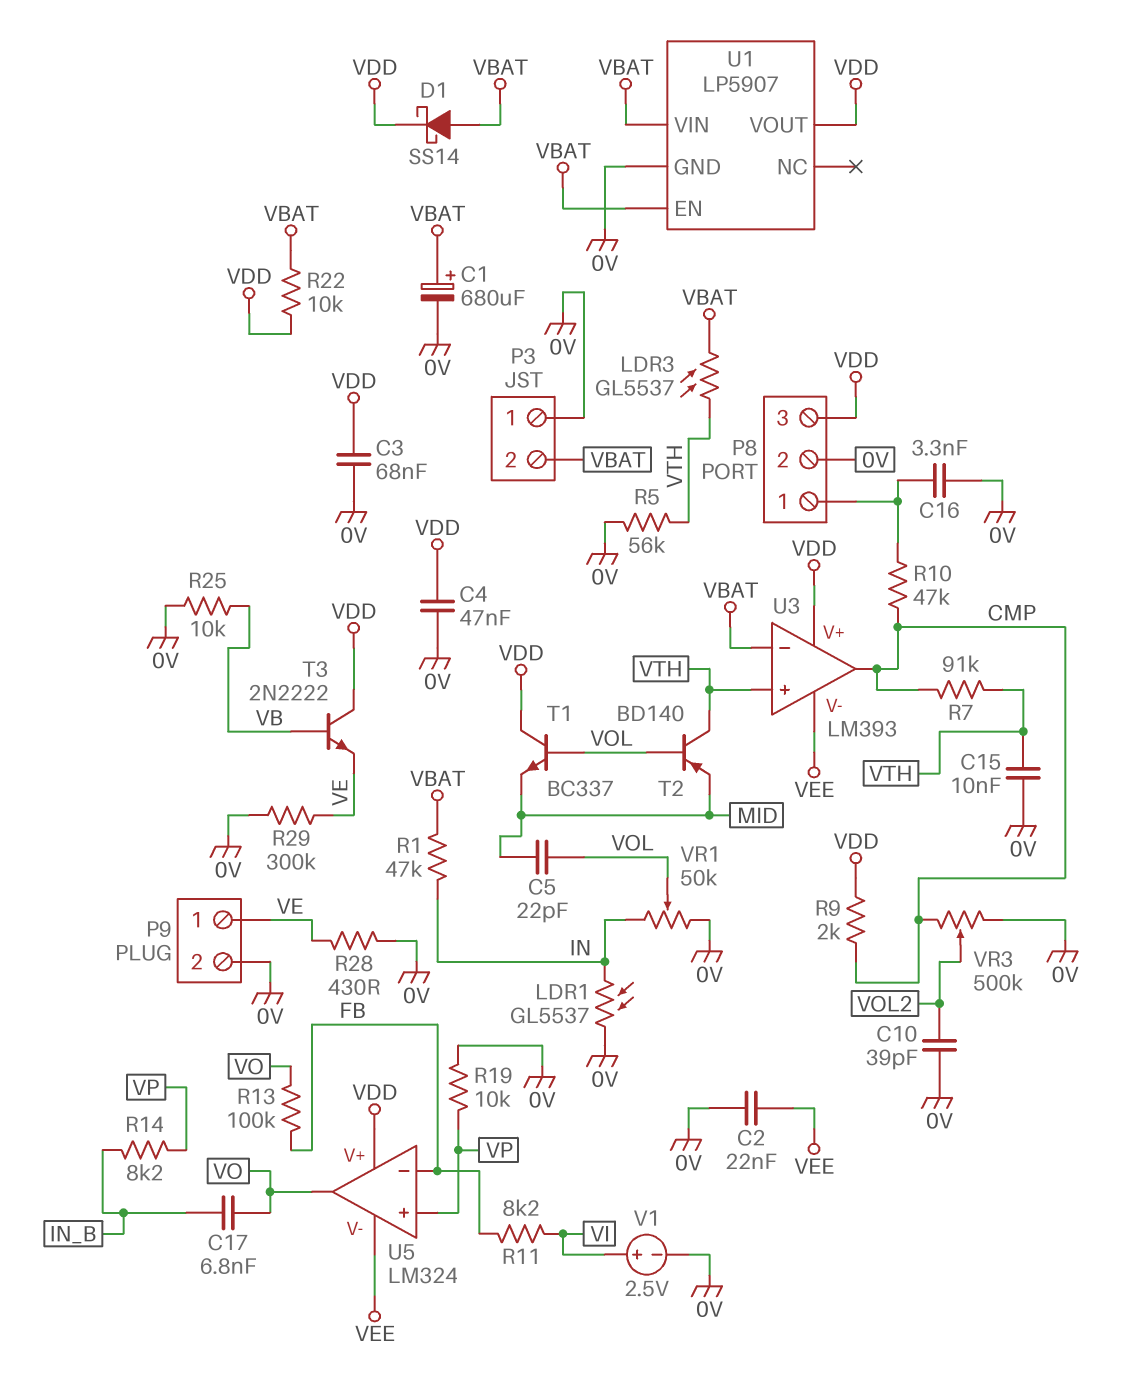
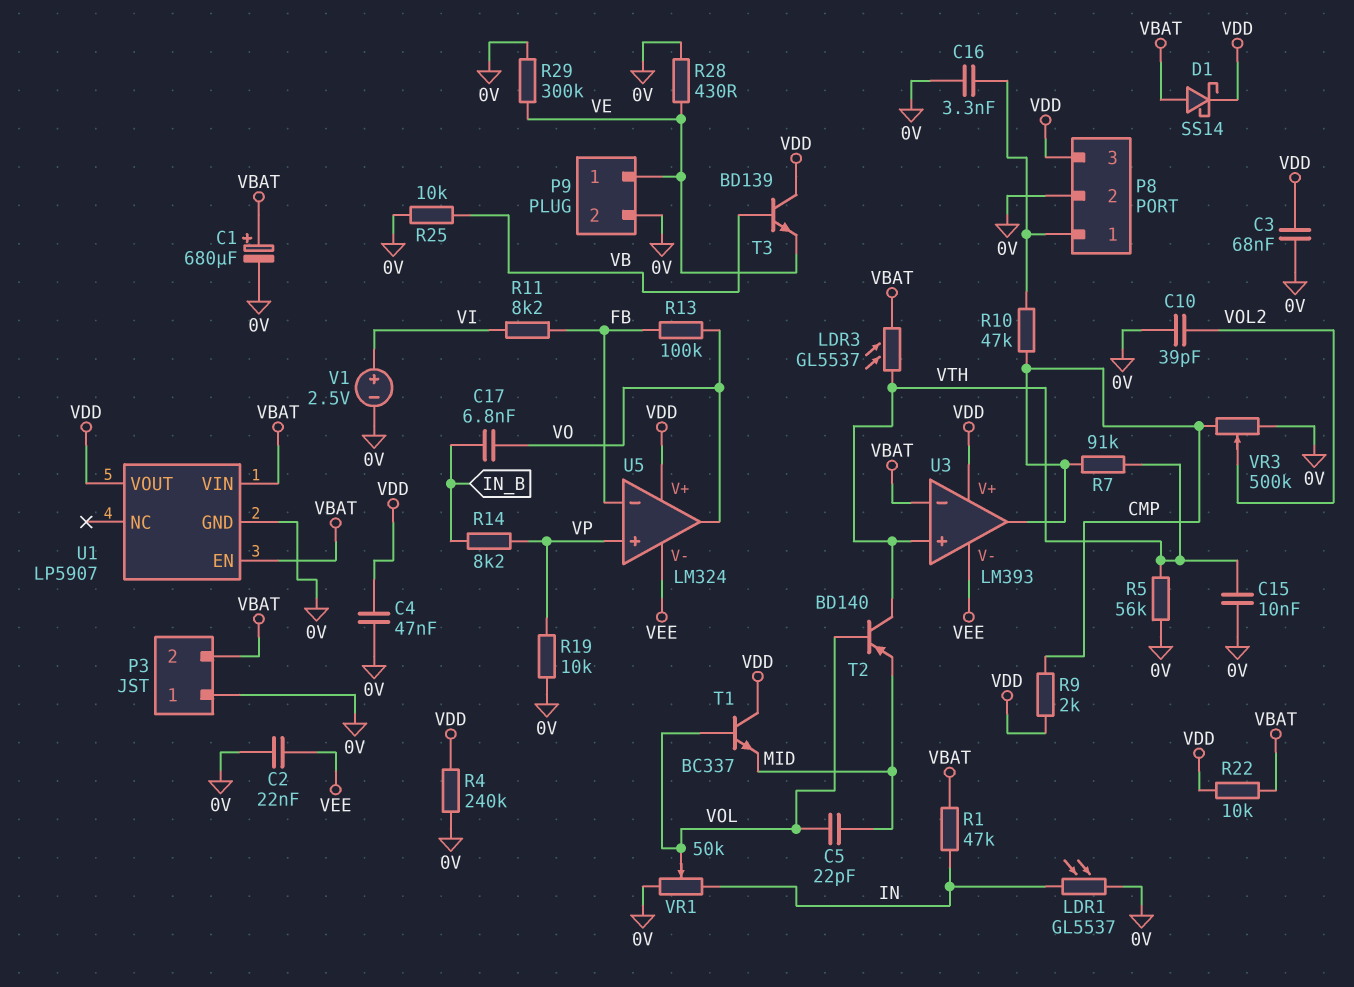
R4: none -> 240k (0V, VDD)
T3: NPN 2N2222 (B VB, C VDD, E VE) -> NPN BD139 (B VB, C VDD, E VE)

